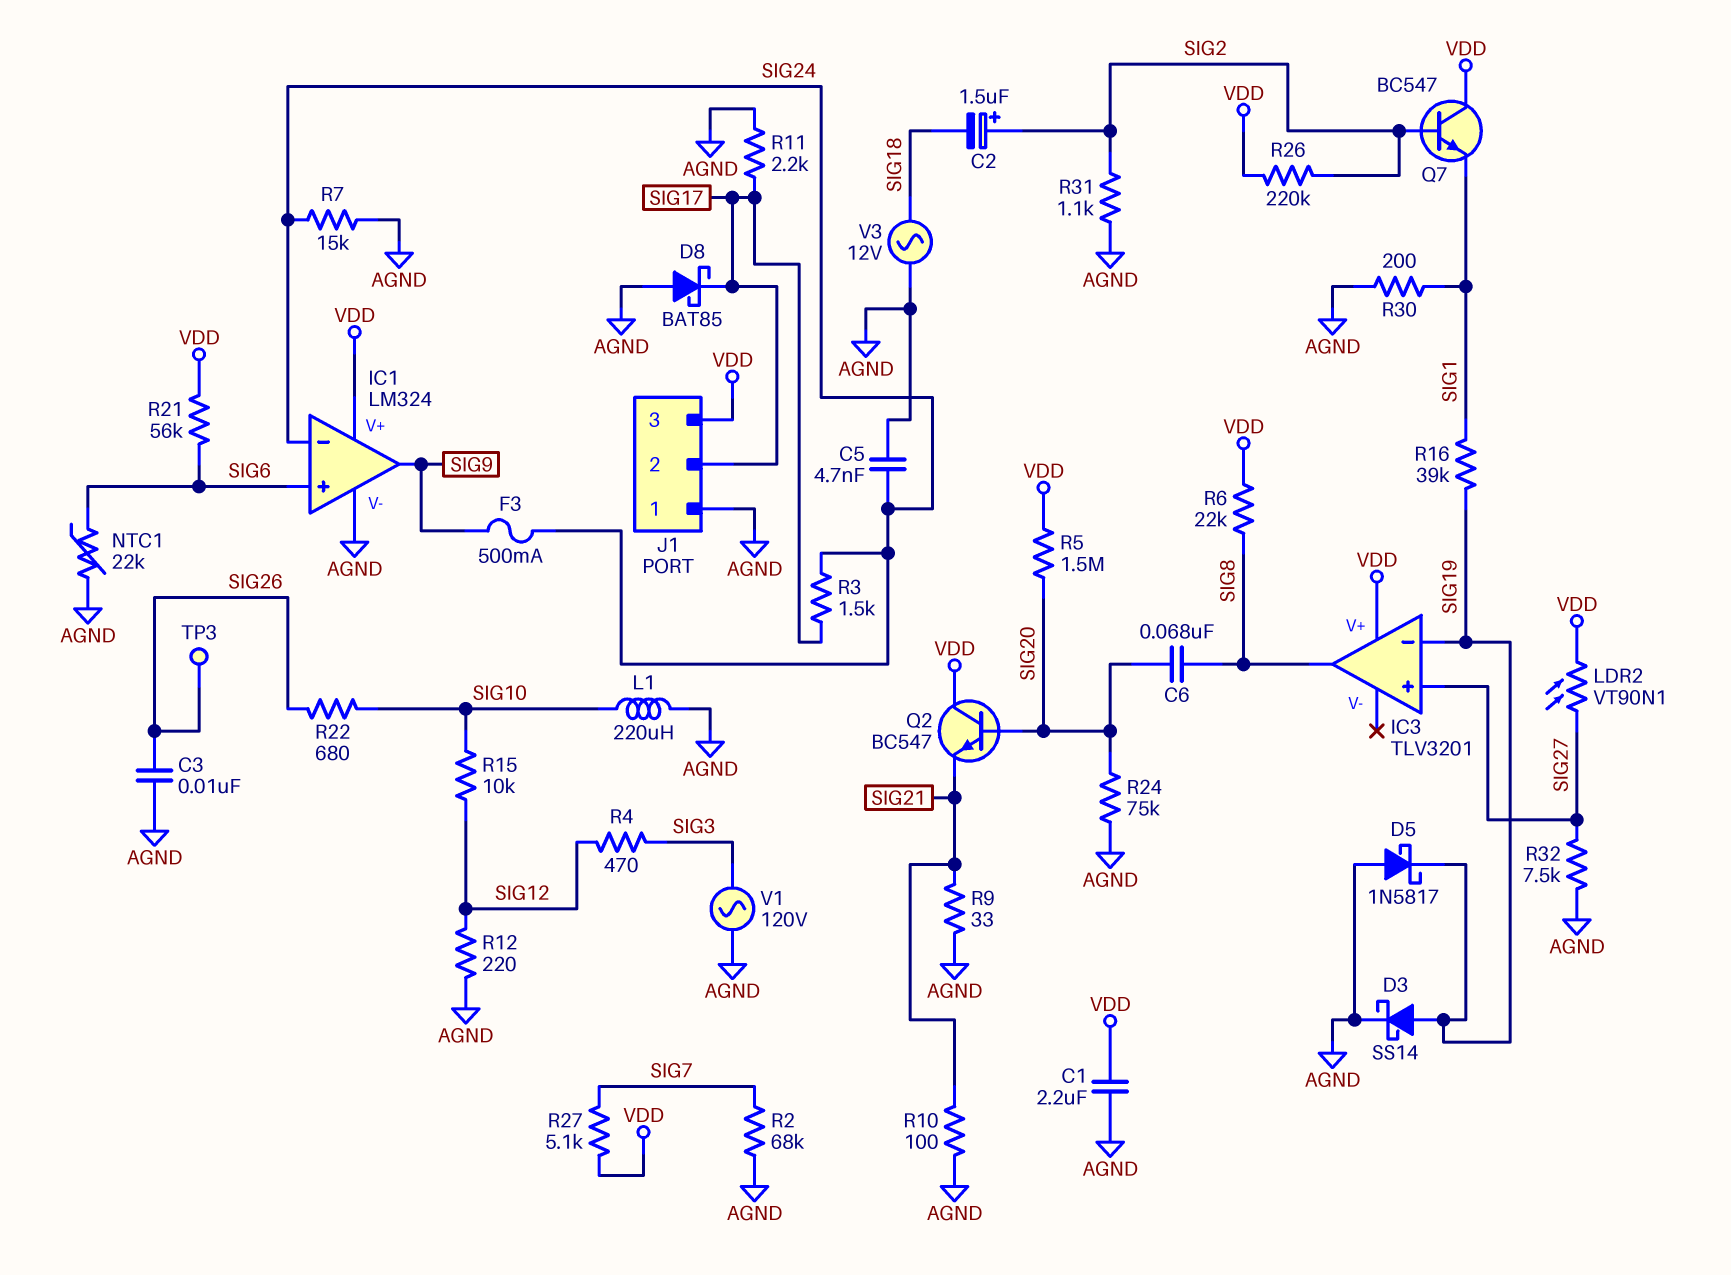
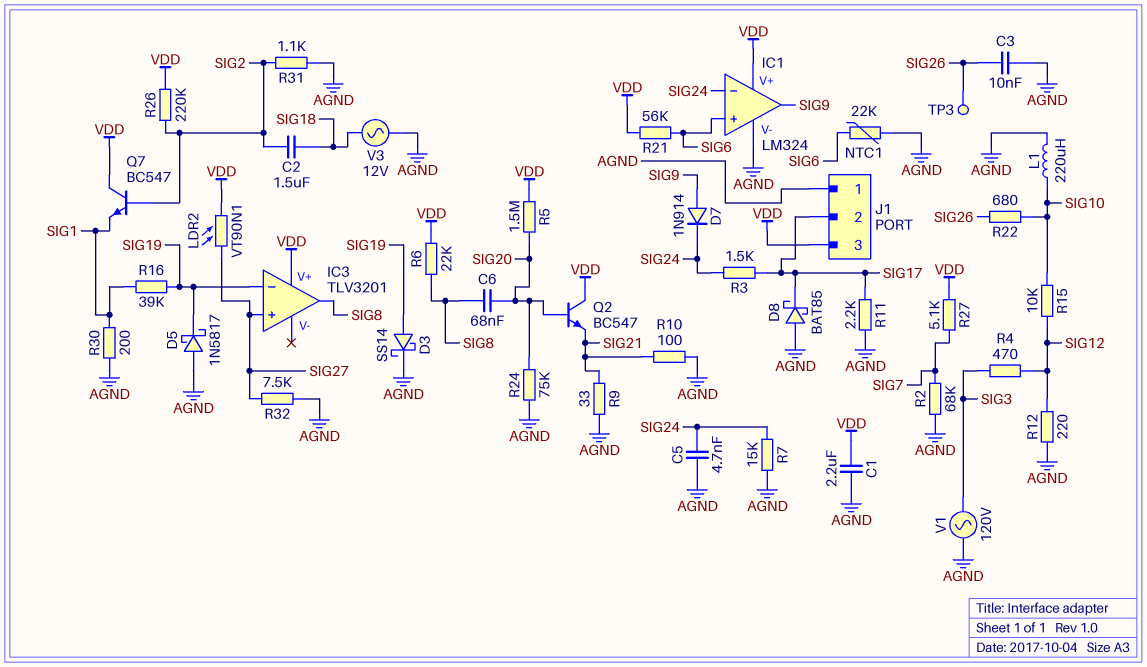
C2: 1.5uF (plus SIG2, minus SIG18) -> 1.5uF (SIG2, SIG18)
D7: none -> diode 1N914 (A SIG9, K SIG24)
F3: 500mA (SIG9, SIG24) -> none

